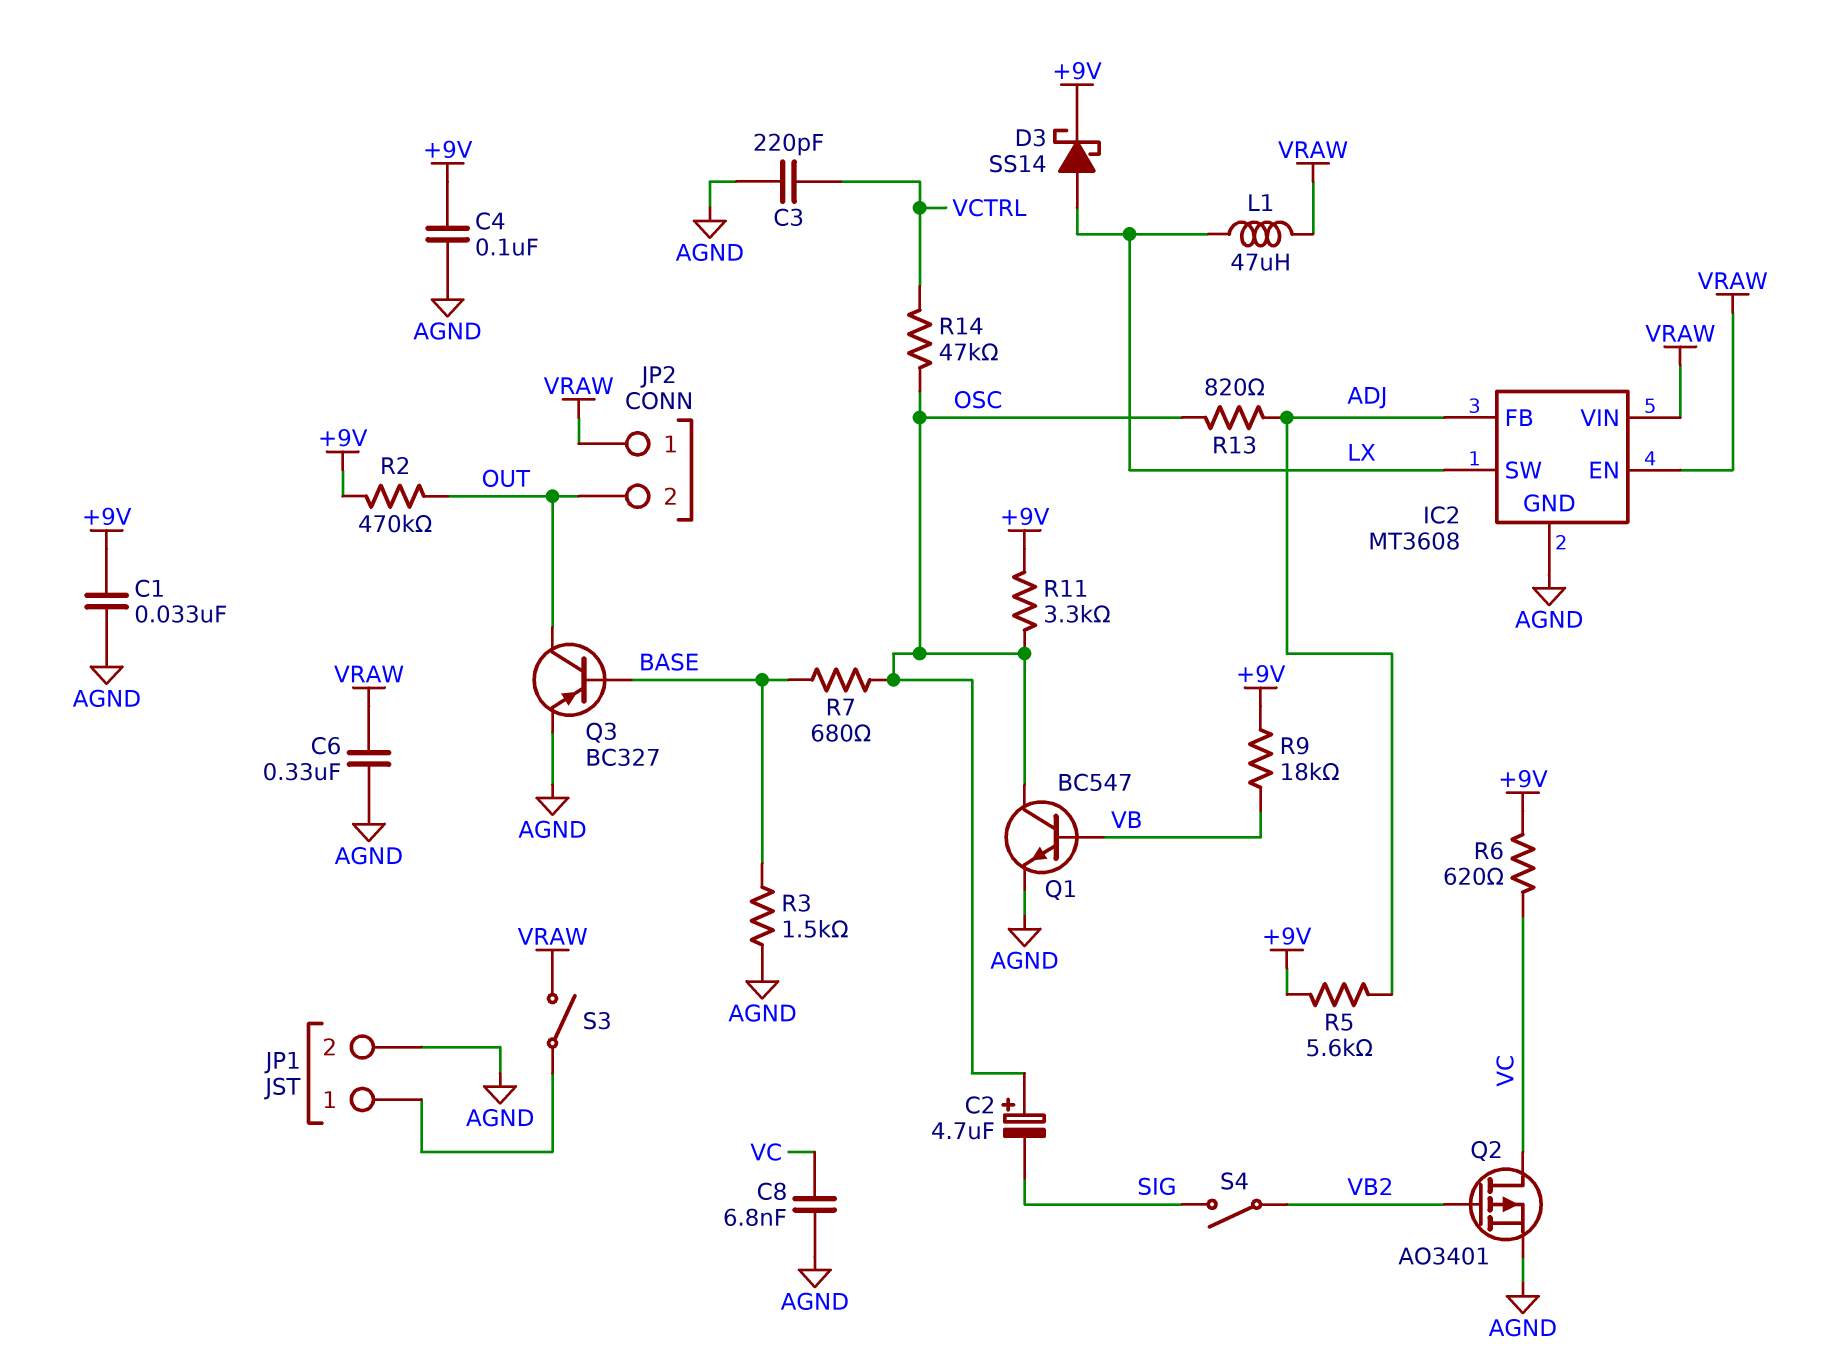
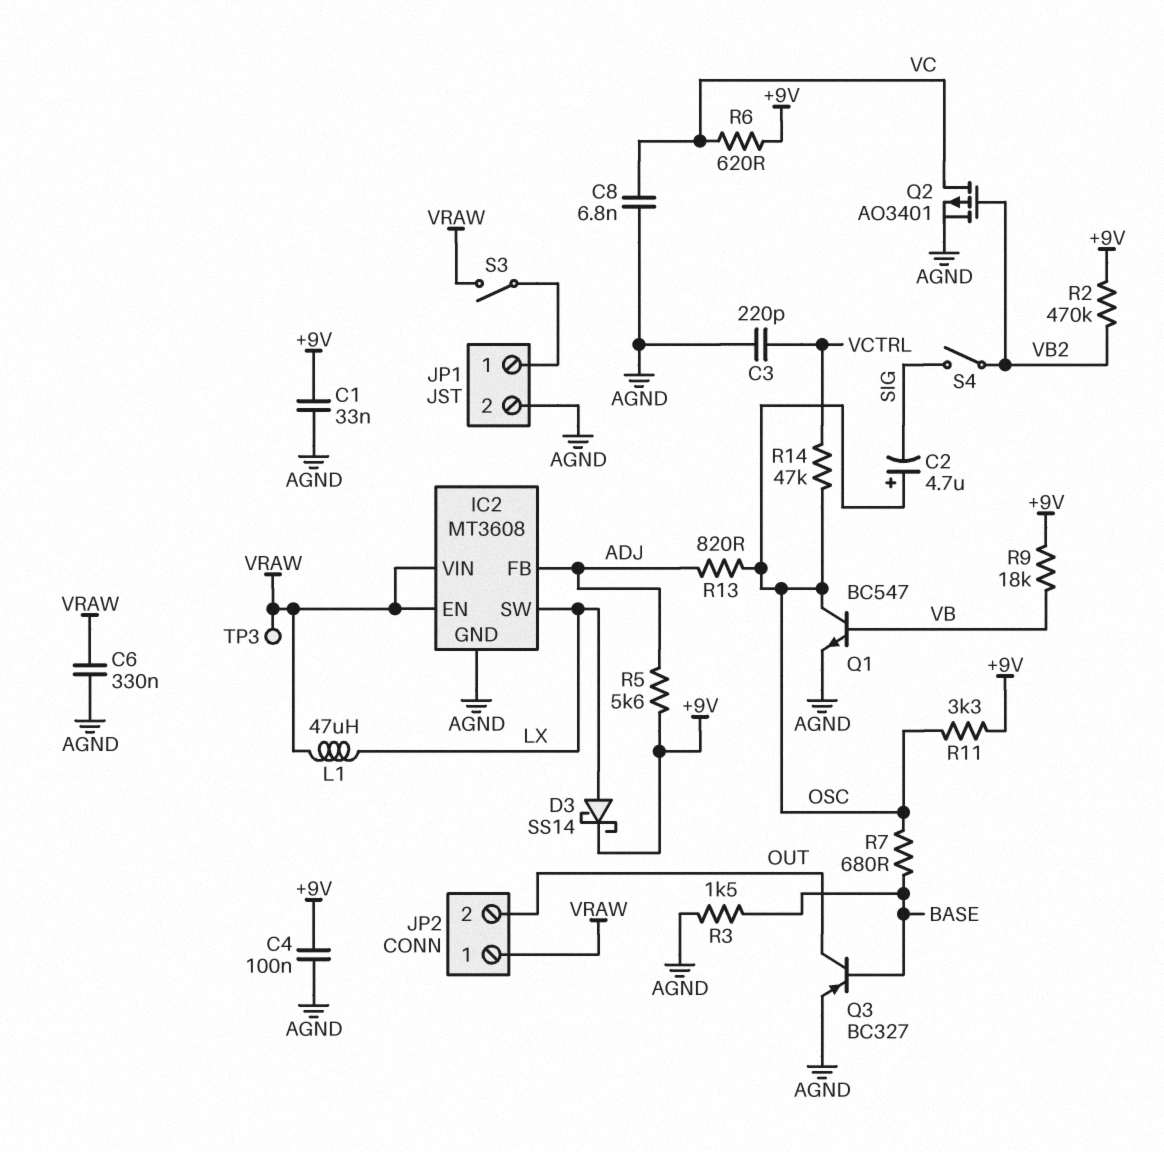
R2: 470k (+9V, OUT) -> 470k (+9V, VB2)
TP3: none -> test point (VRAW)

